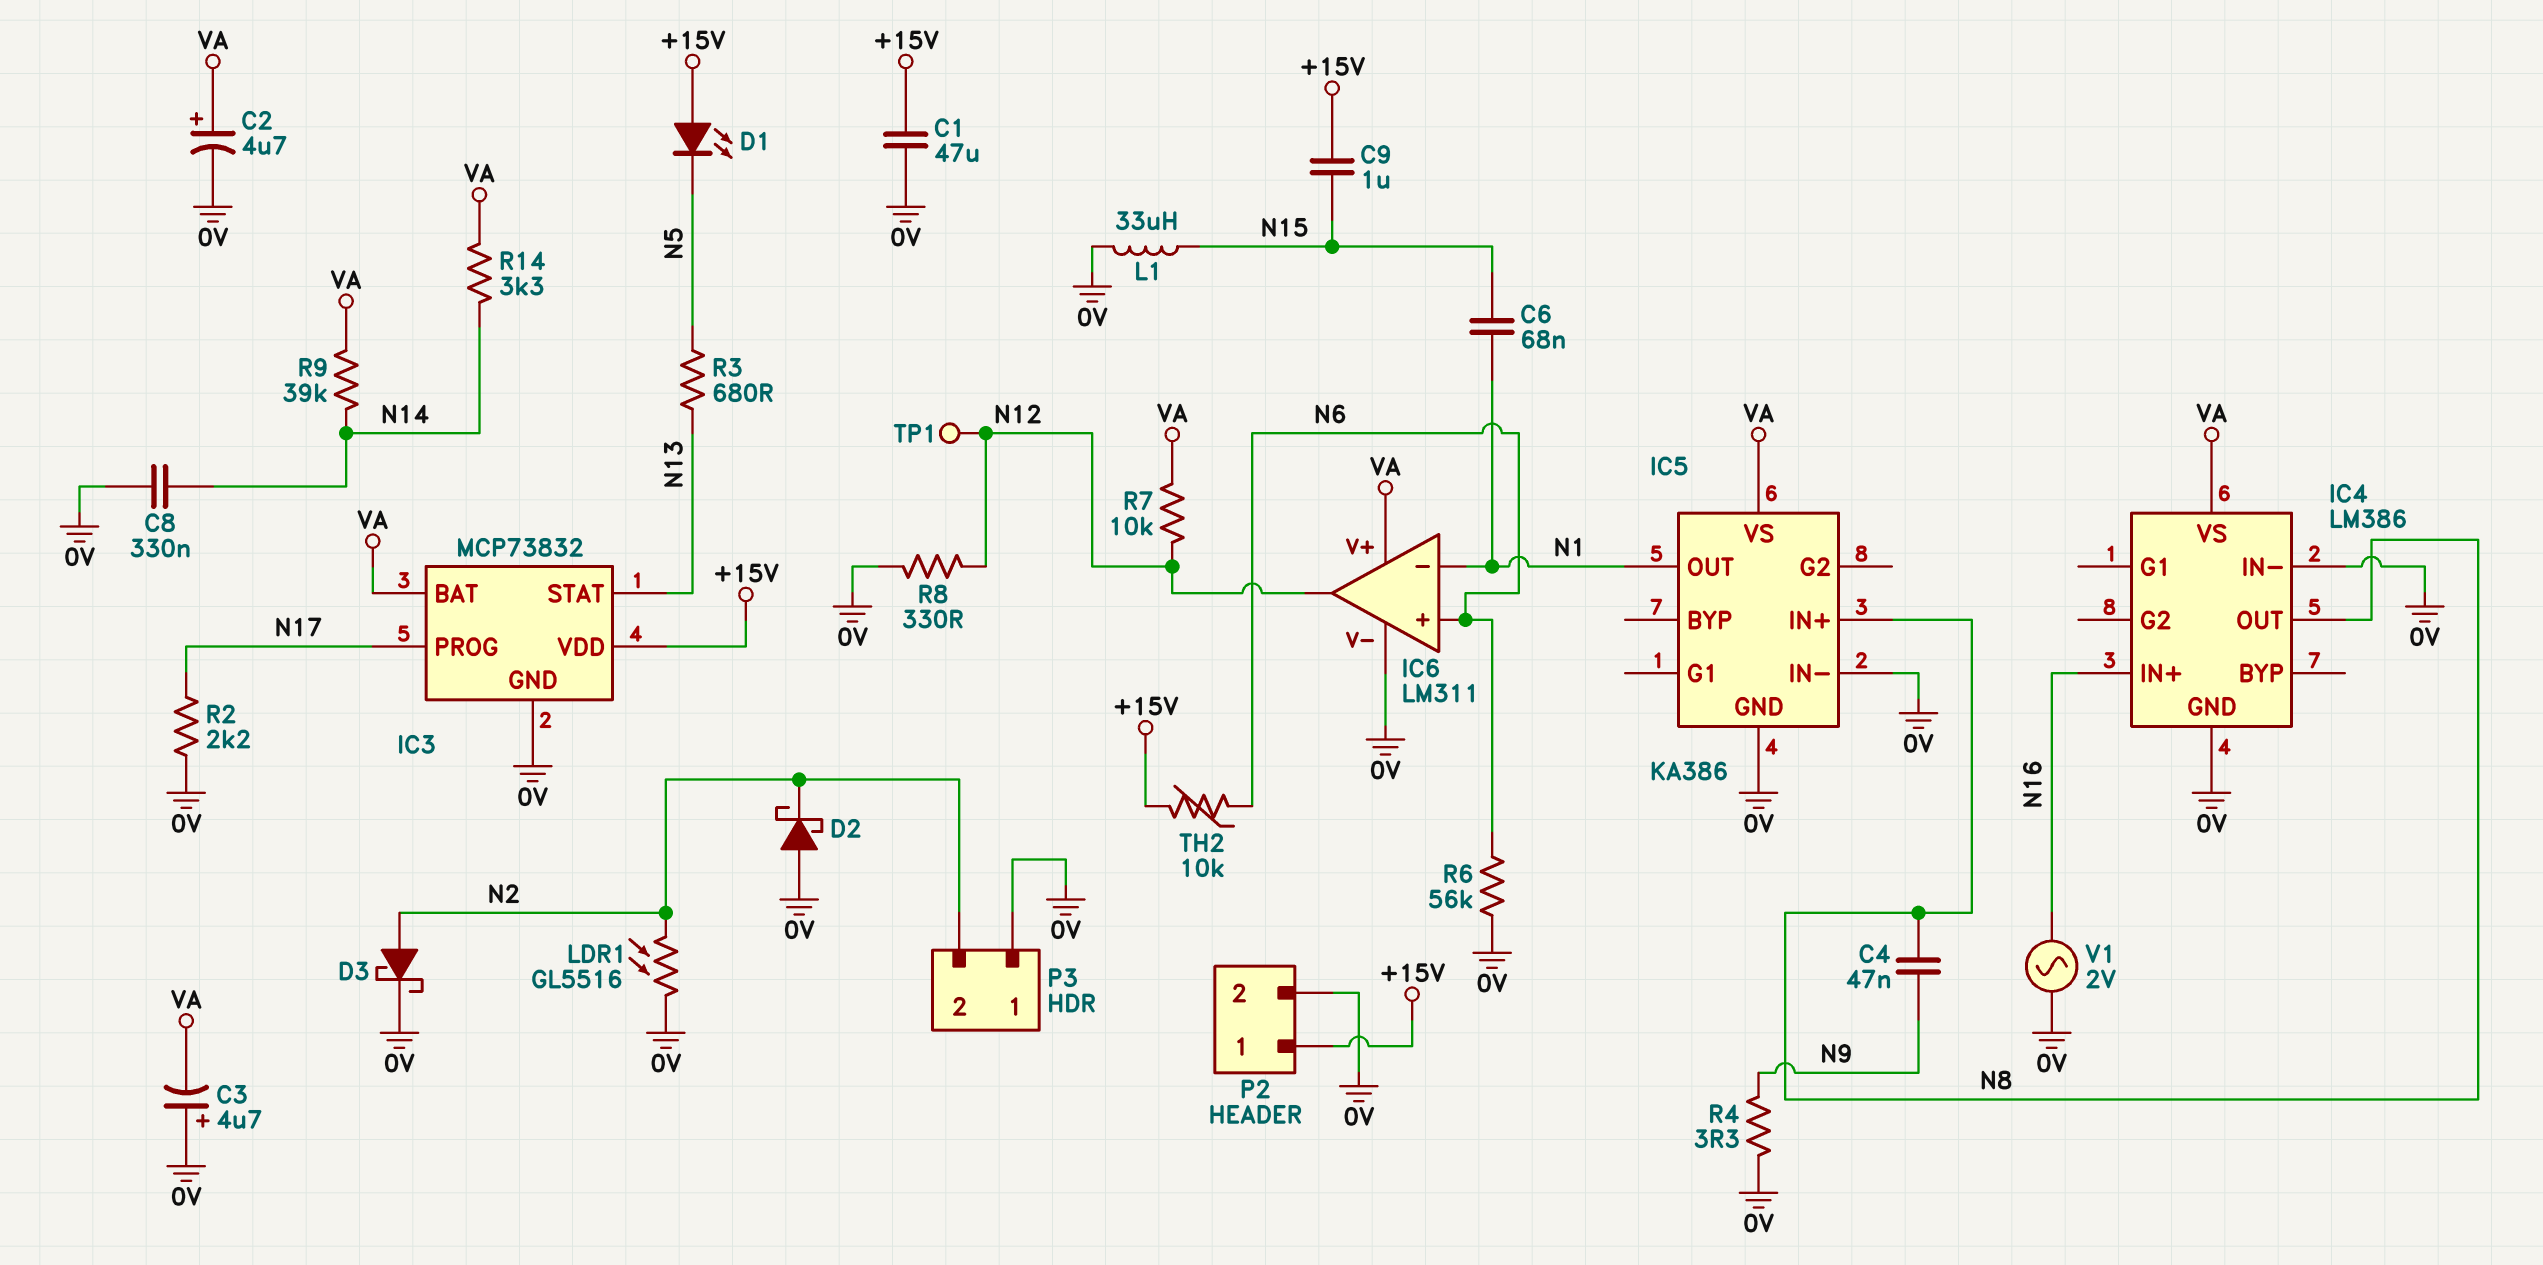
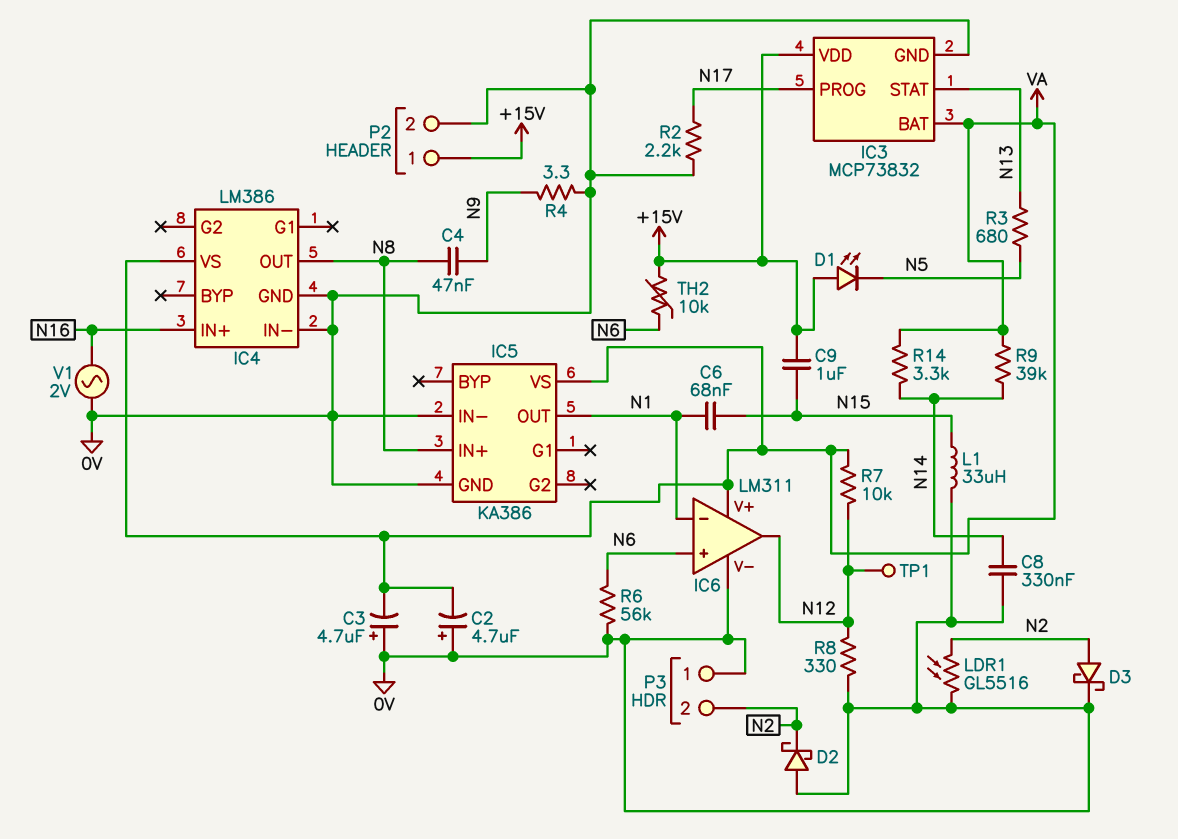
C1: 47uF (+15V, 0V) -> none
C2: 4.7uF (plus VA, minus 0V) -> 4.7uF (plus 0V, minus VA)

